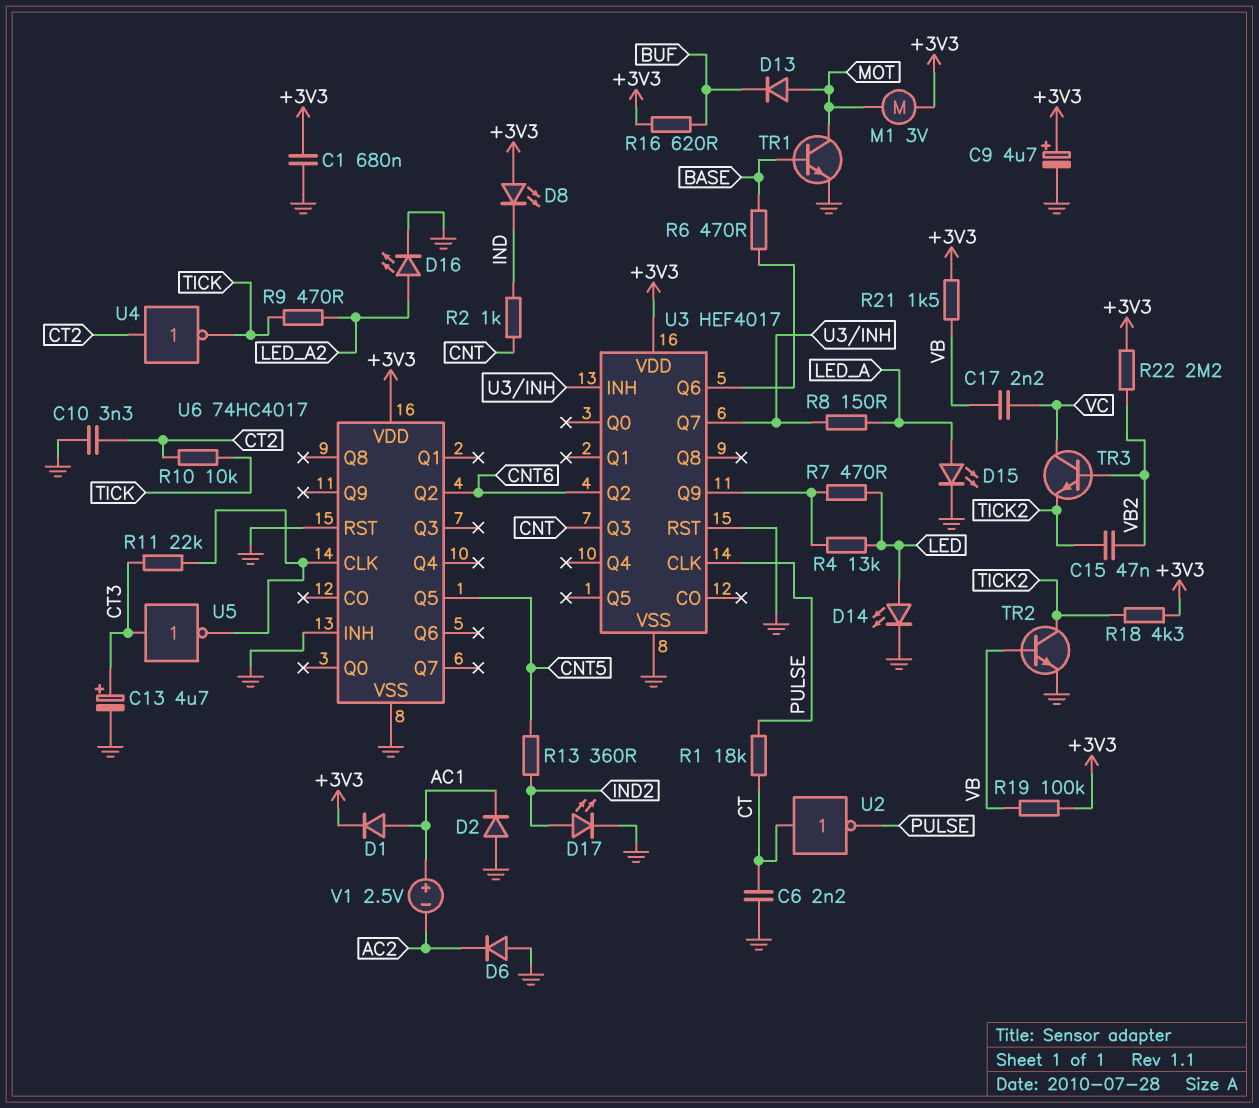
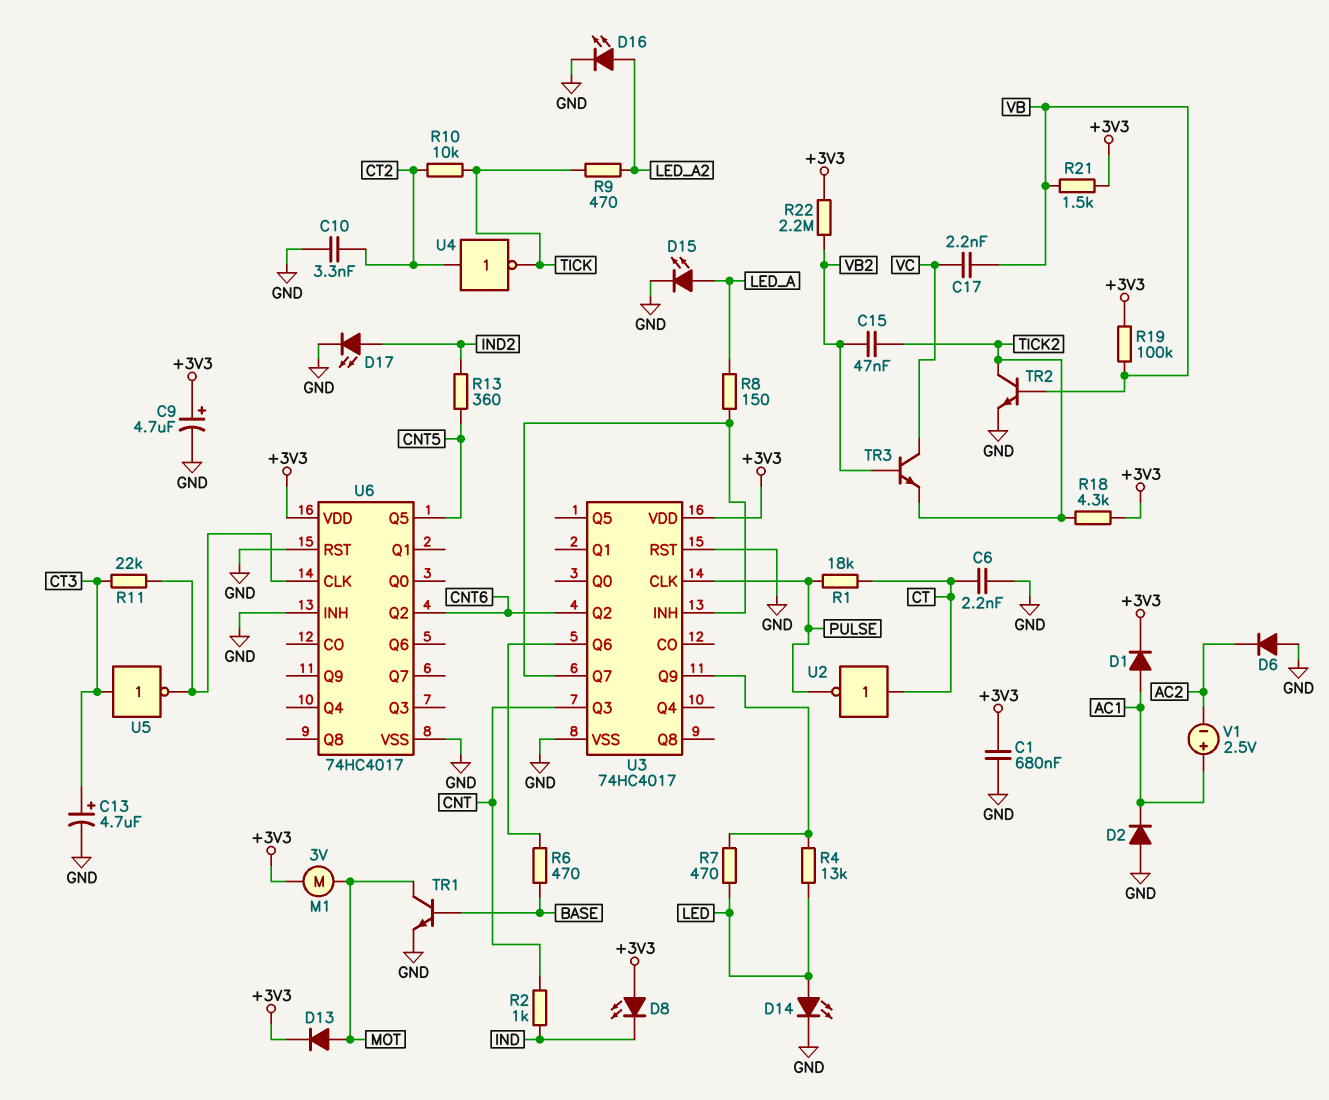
D13: diode (A MOT, K BUF) -> diode (A MOT, K +3V3)
R16: 620 (+3V3, BUF) -> none
U3: HEF4017 -> 74HC4017

